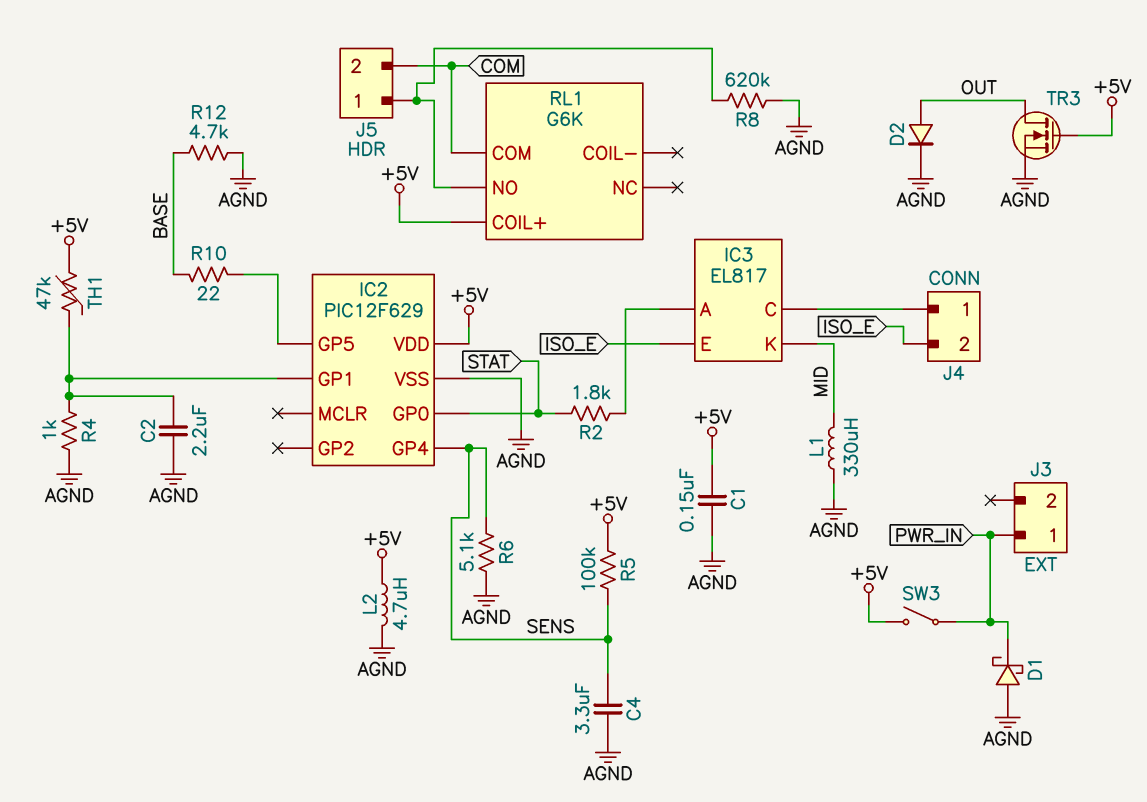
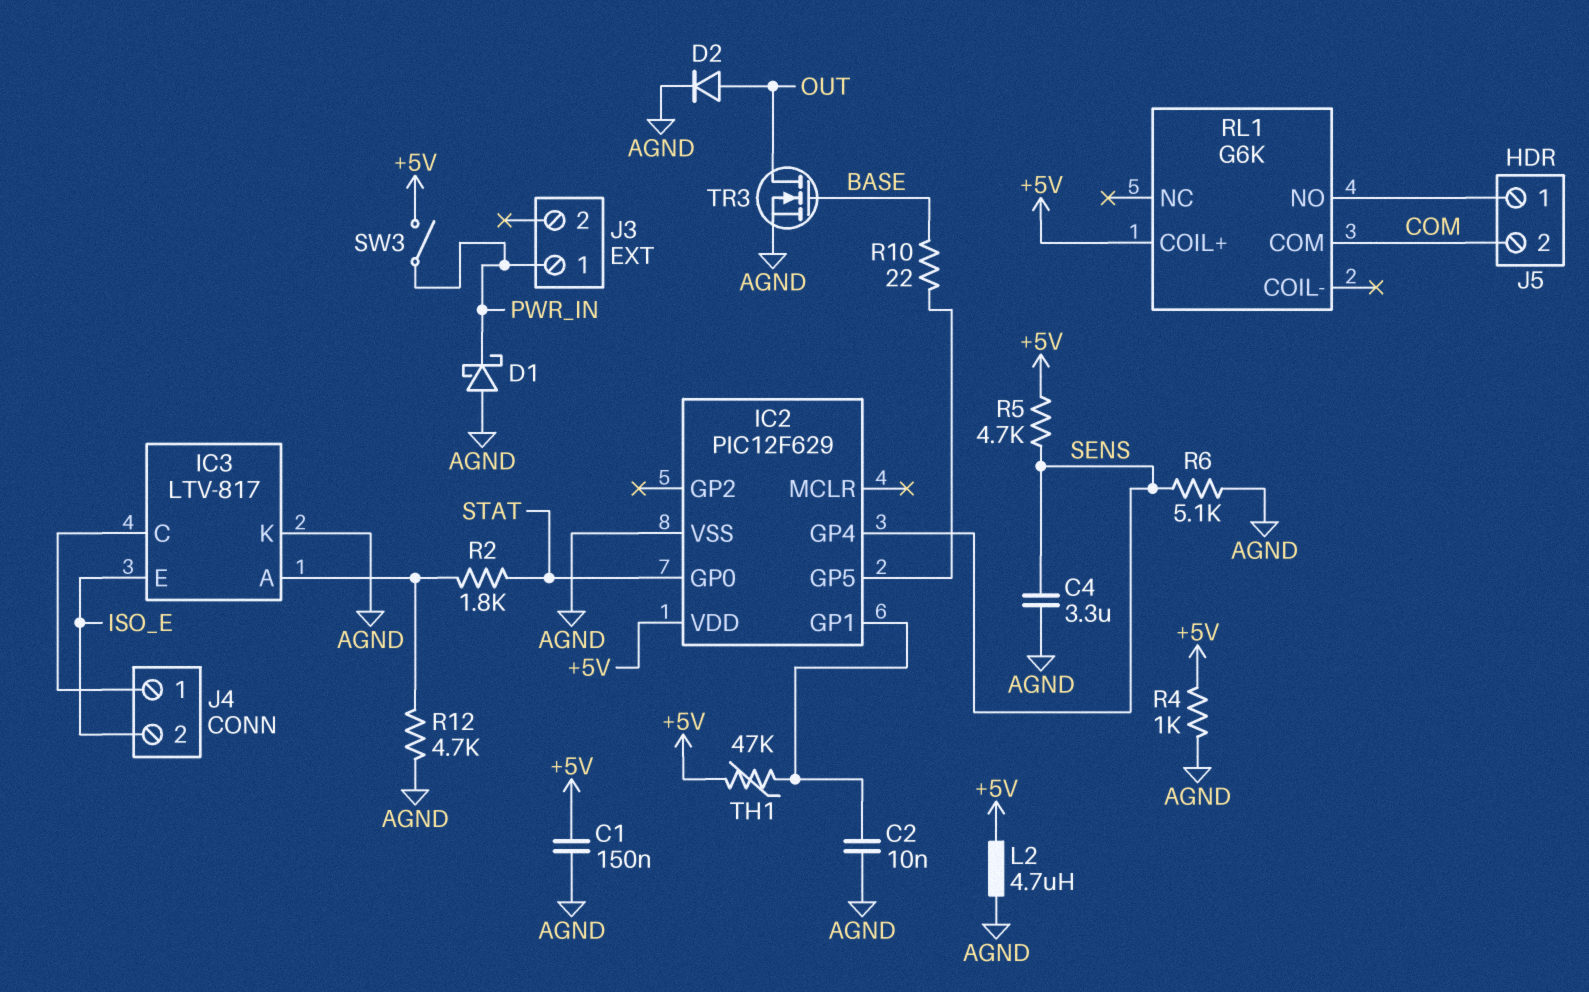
C2: 2.2uF (AGND, IC2/GP1) -> 10nF (AGND, IC2/GP1)
IC3: EL817 -> LTV-817
IC3 pin K: MID -> AGND
L1: 330uH (AGND, MID) -> none
R4: 1k (AGND, IC2/GP1) -> 1k (+5V, AGND)
R5: 100k (+5V, SENS) -> 4.7k (+5V, SENS)
R8: 620k (AGND, J5/1) -> none
R12: 4.7k (AGND, BASE) -> 4.7k (AGND, IC3/A)
TR3: NMOS (G +5V, D OUT, S AGND) -> NMOS (G BASE, D OUT, S AGND)

